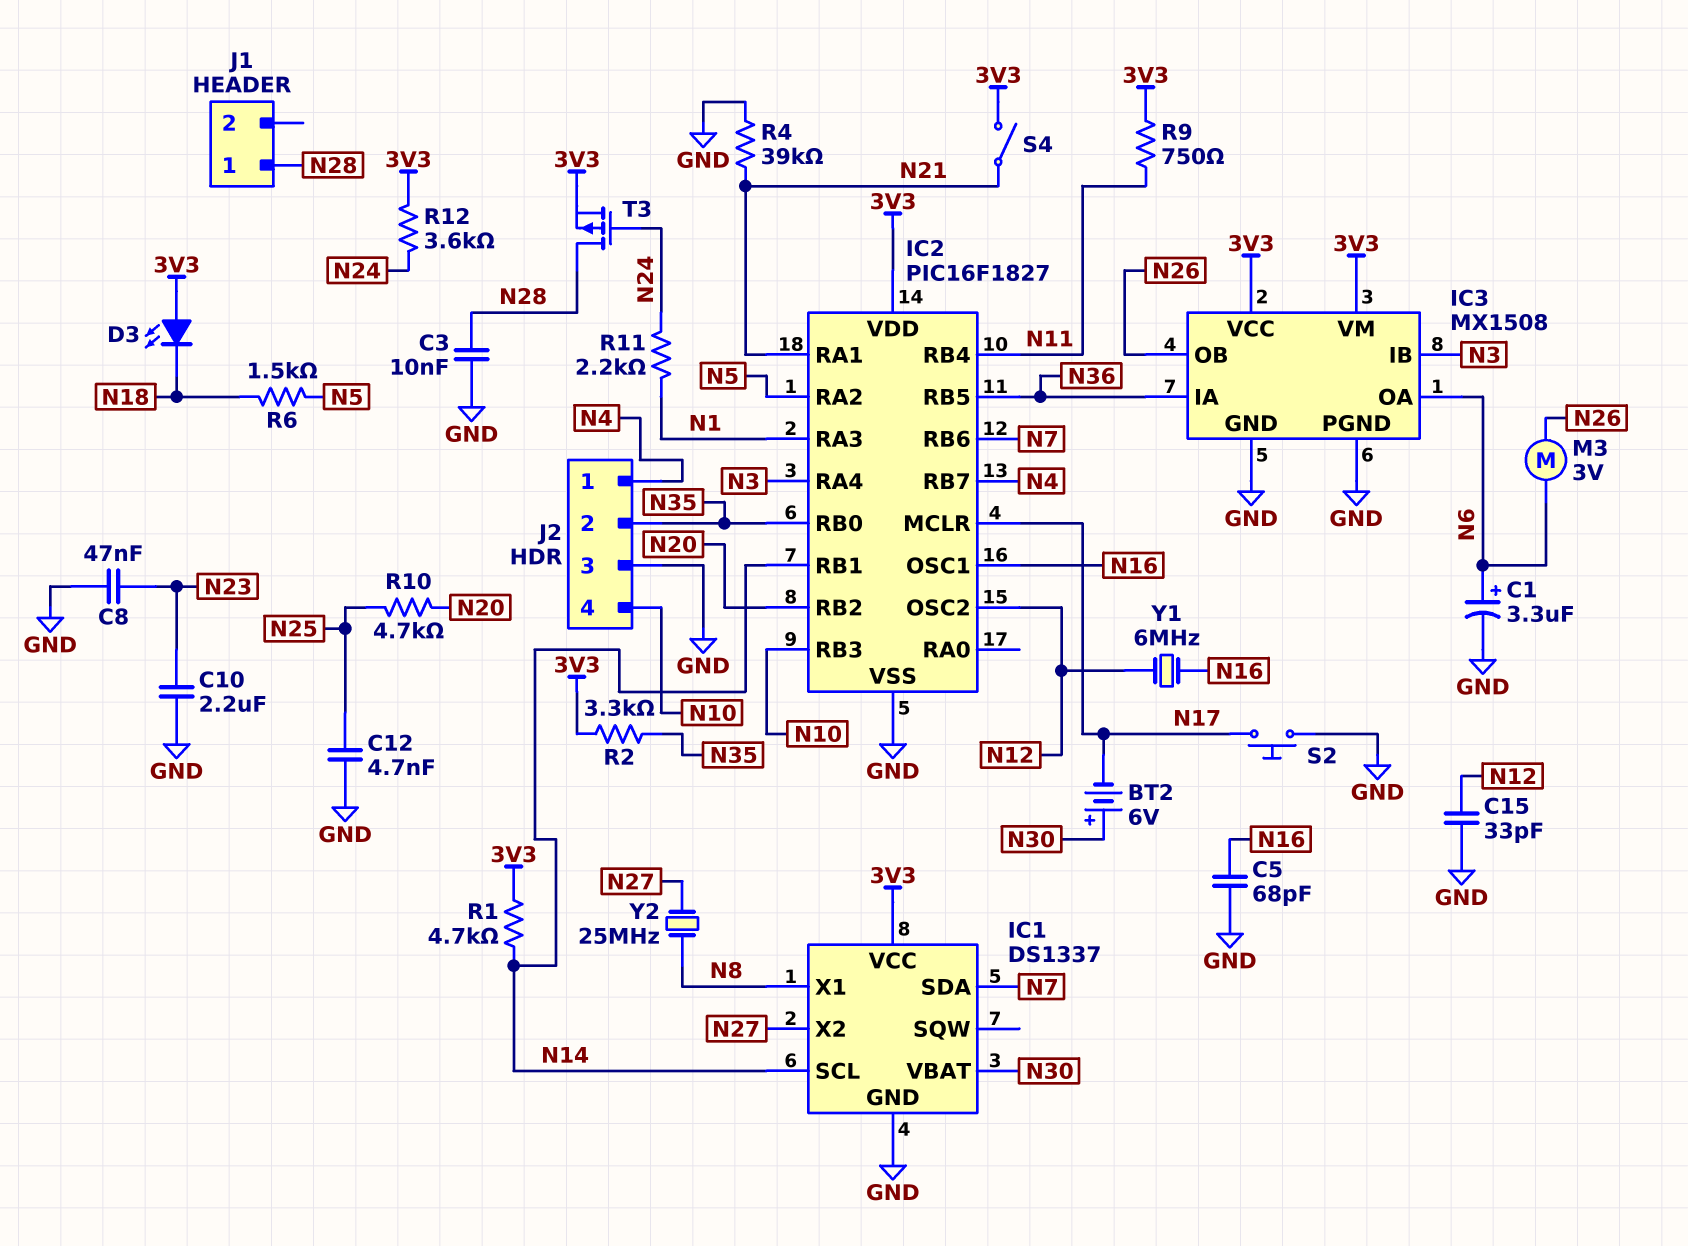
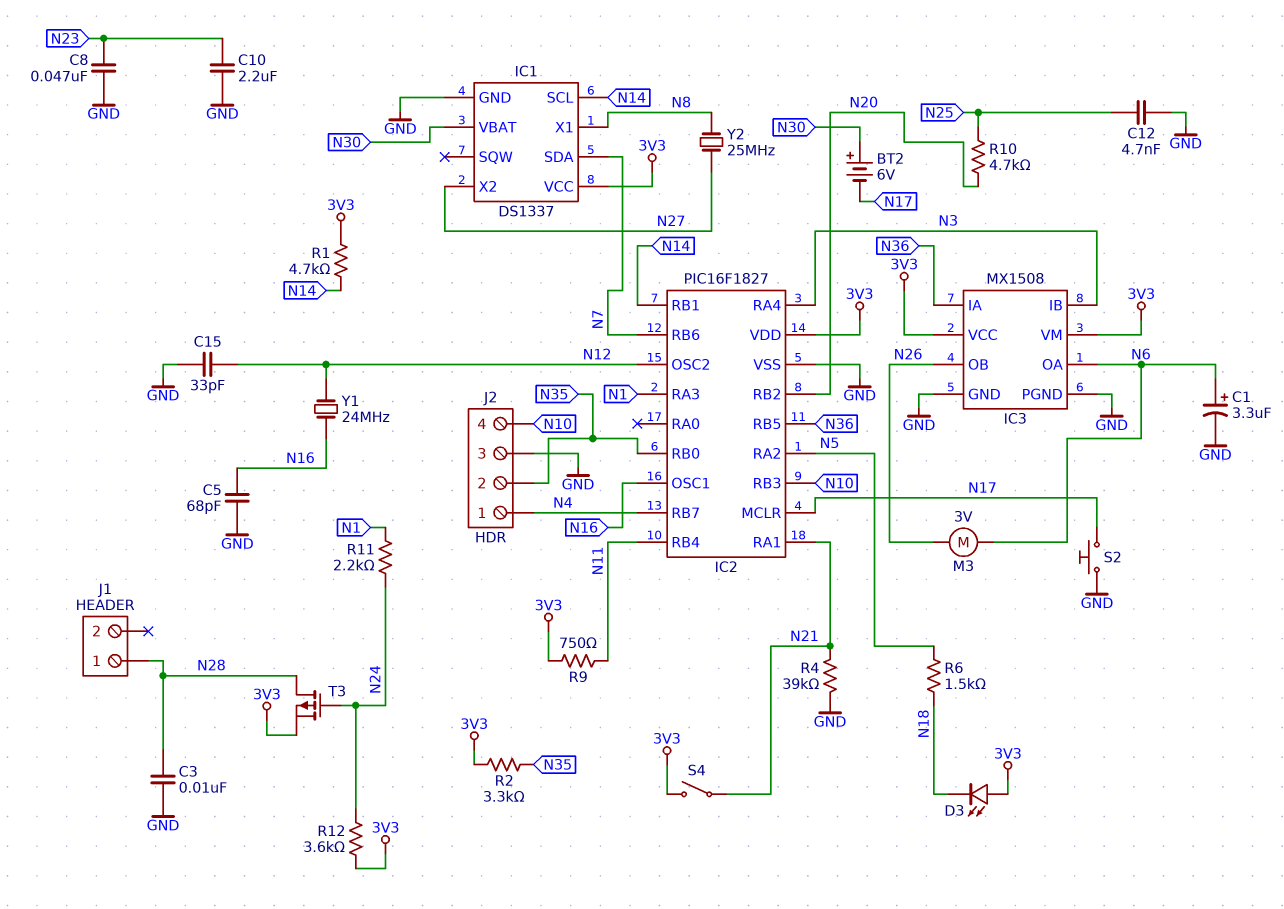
Y1: 6MHz (N12, N16) -> 24MHz (N12, N16)

